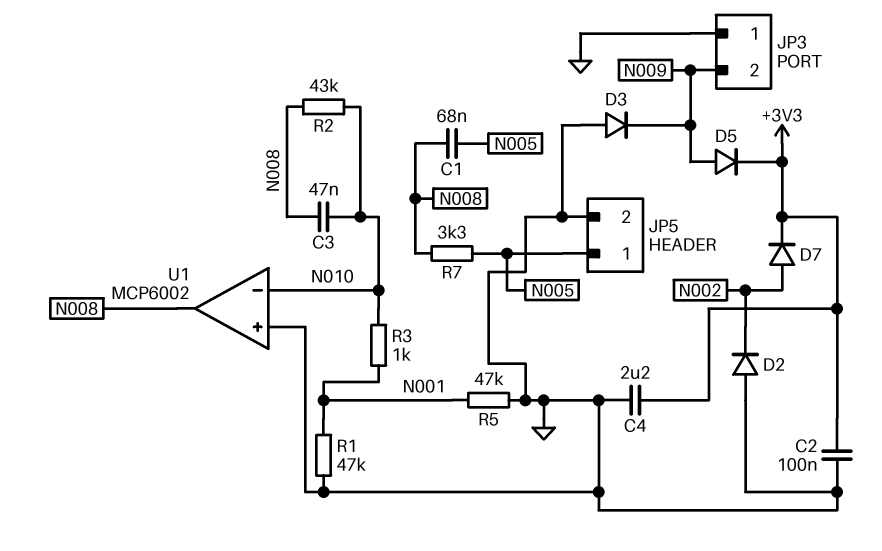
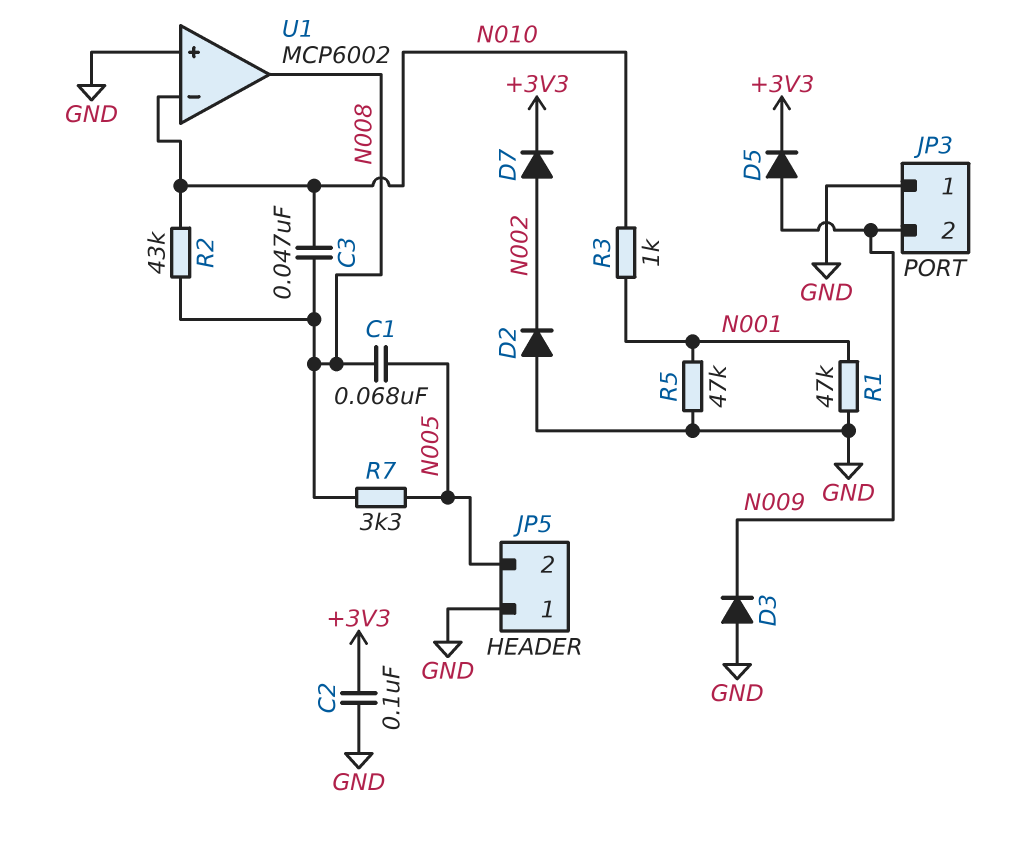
C4: 2.2uF (+3V3, GND) -> none
JP5 pin 1: N005 -> GND
JP5 pin 2: GND -> N005

